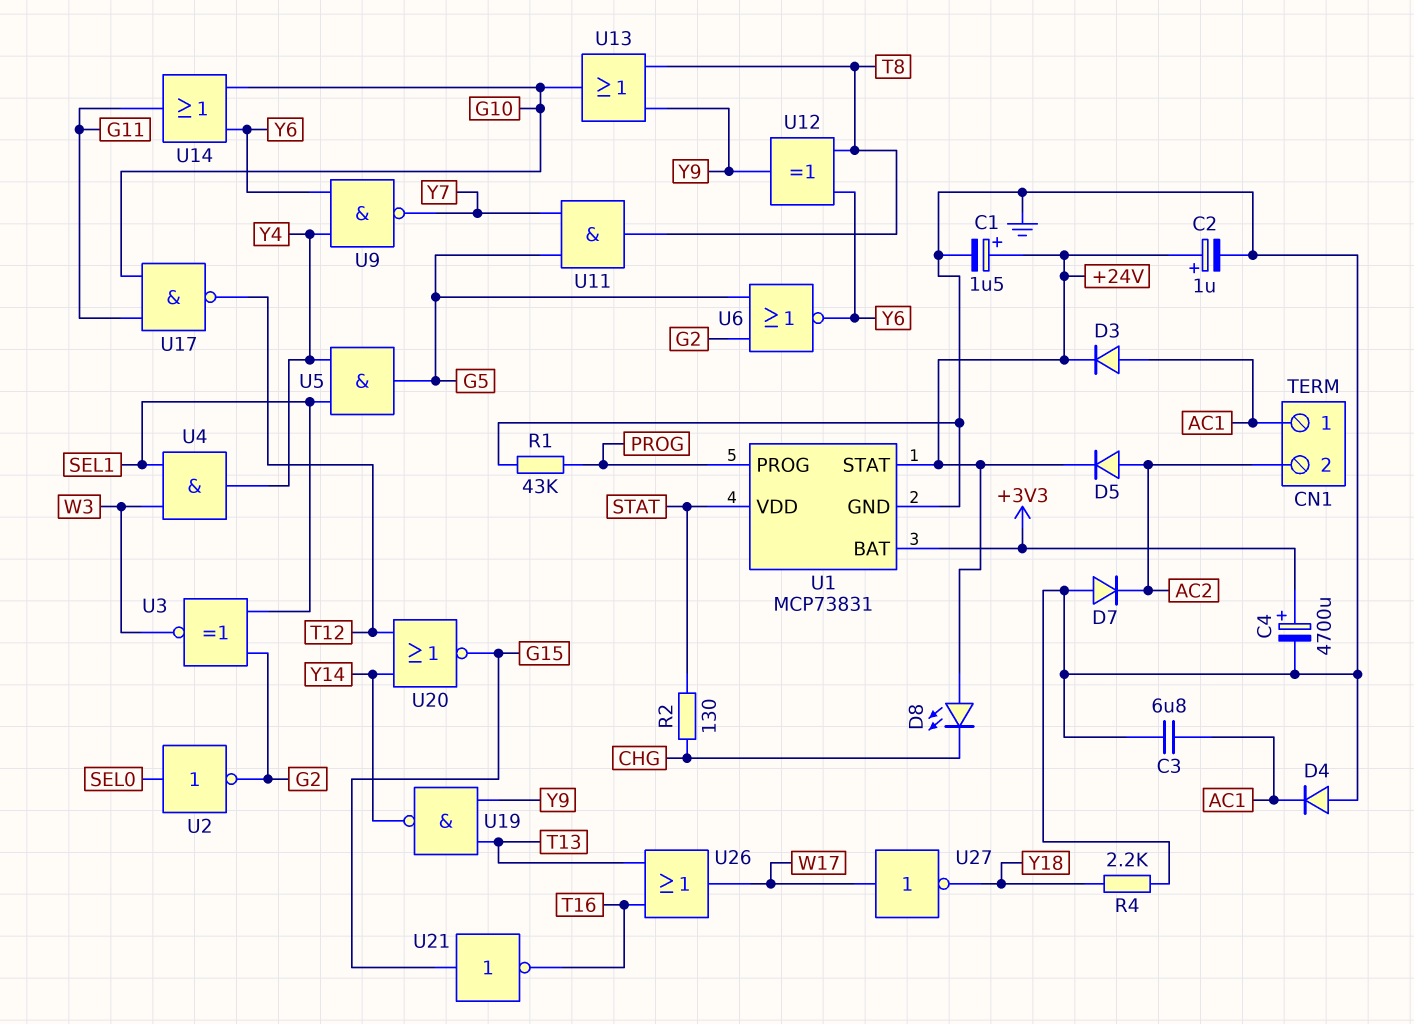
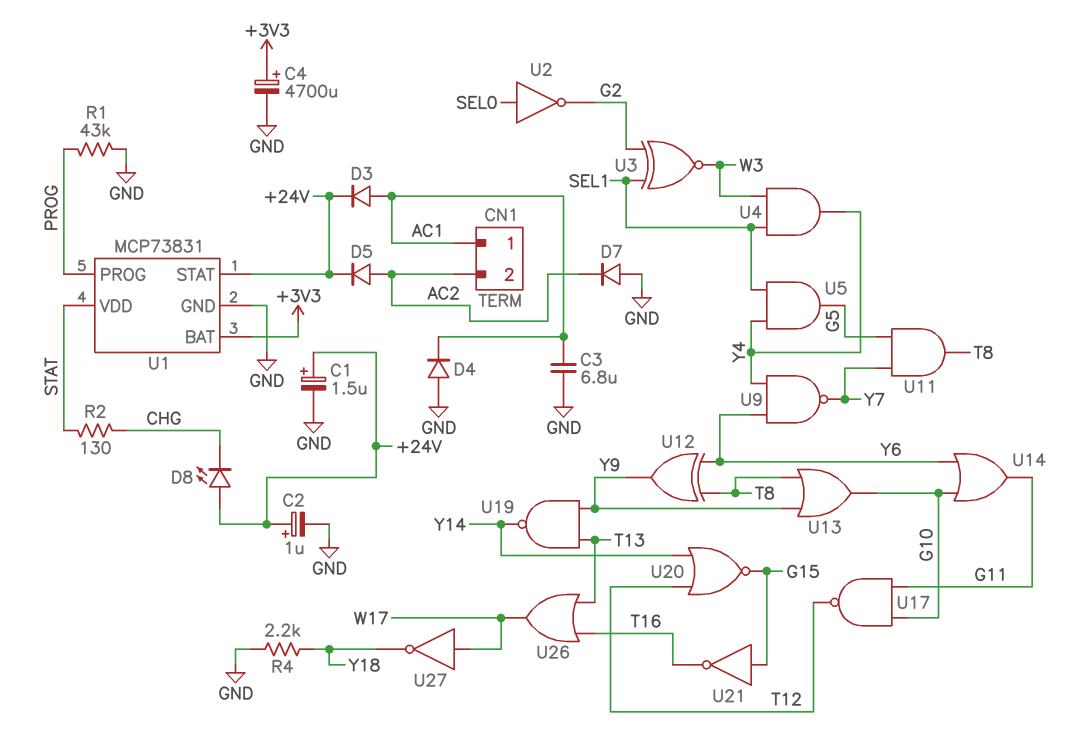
U6: NOR (in G2, in G5, out Y6) -> none

